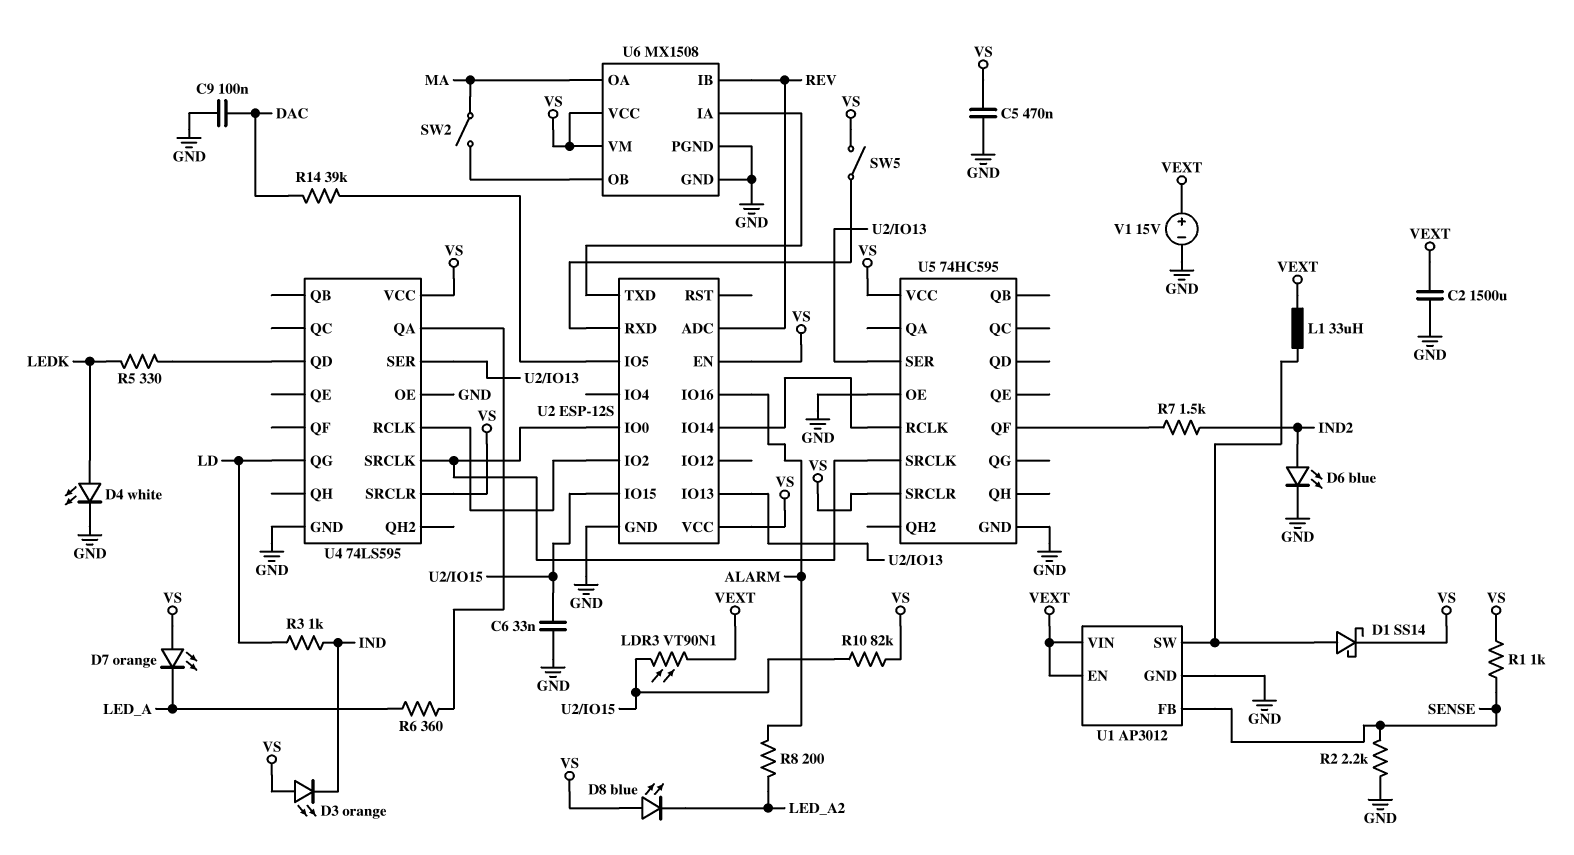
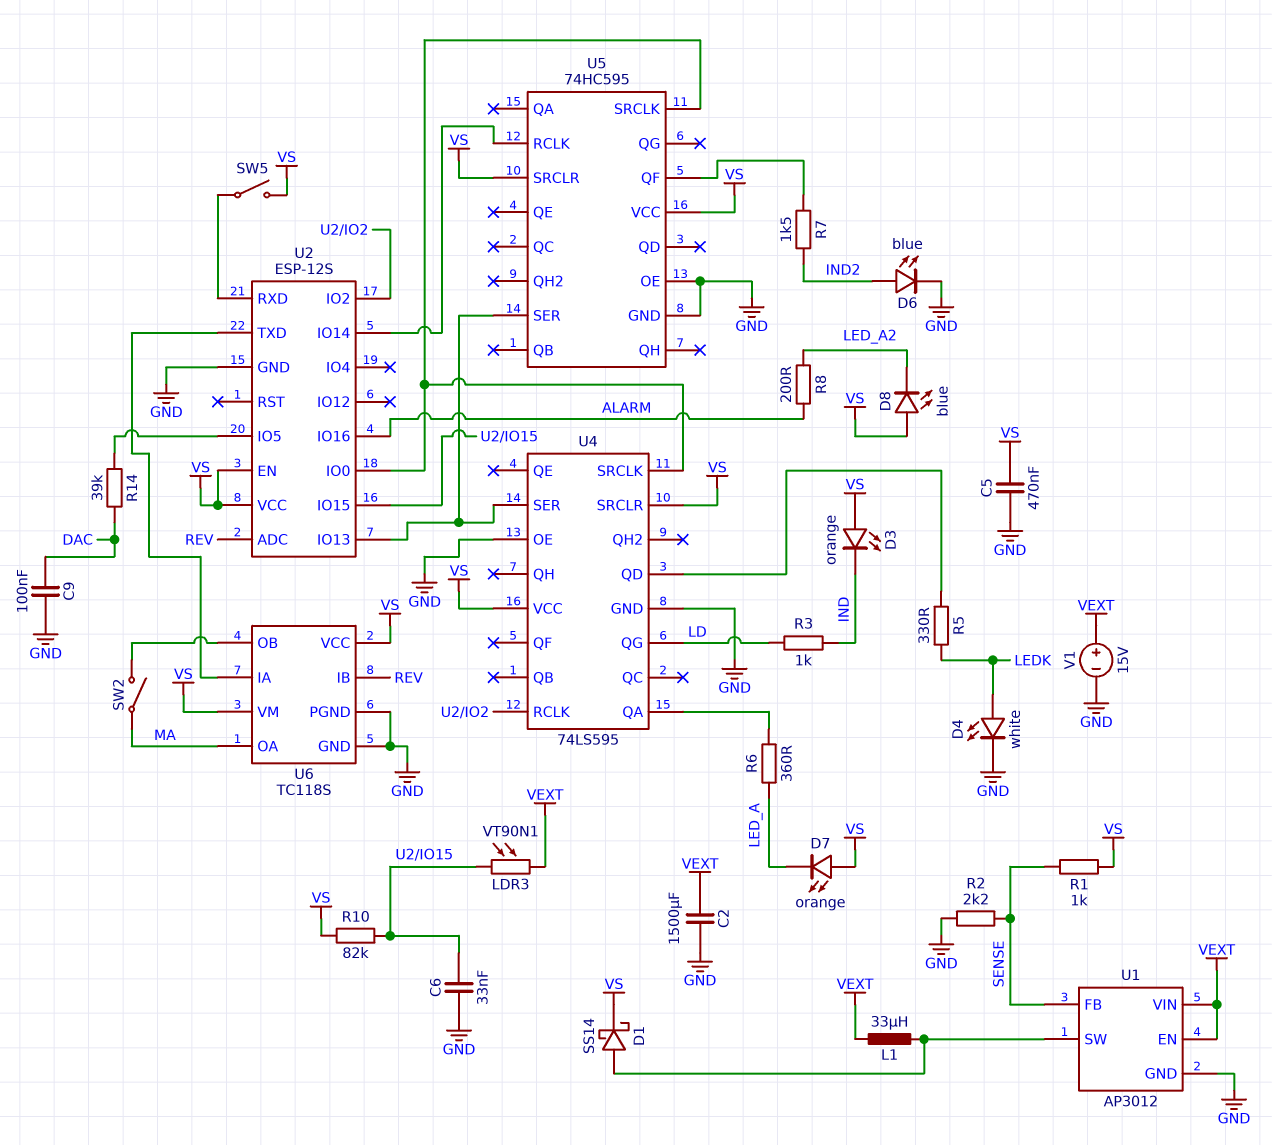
U6: MX1508 -> TC118S

